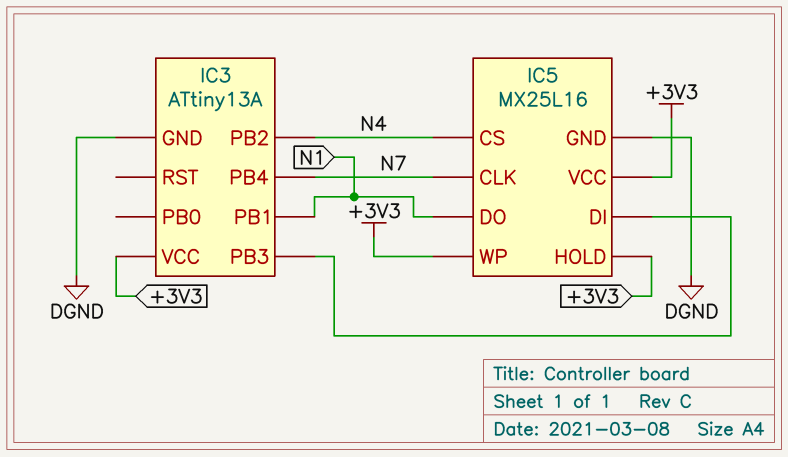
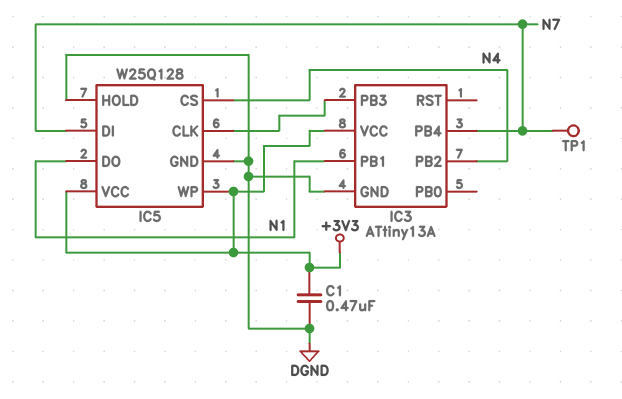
C1: none -> 470nF (+3V3, DGND)
IC5: MX25L16 -> W25Q128
IC5 pin CLK: N7 -> IC3/PB3
IC5 pin DI: IC3/PB3 -> N7
IC5 pin HOLD: +3V3 -> DGND
TP1: none -> test point (N7)

